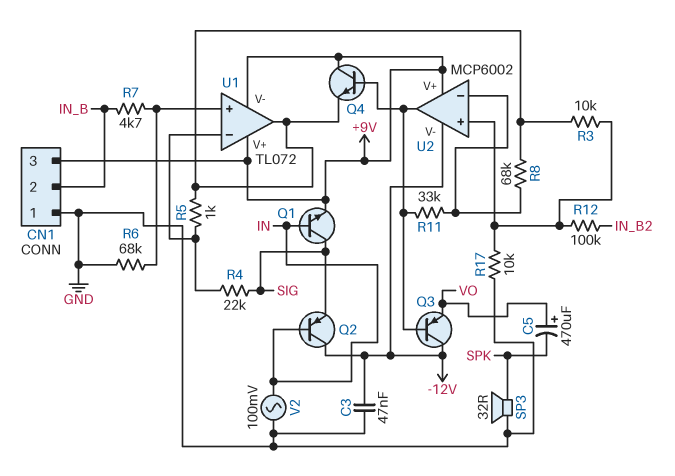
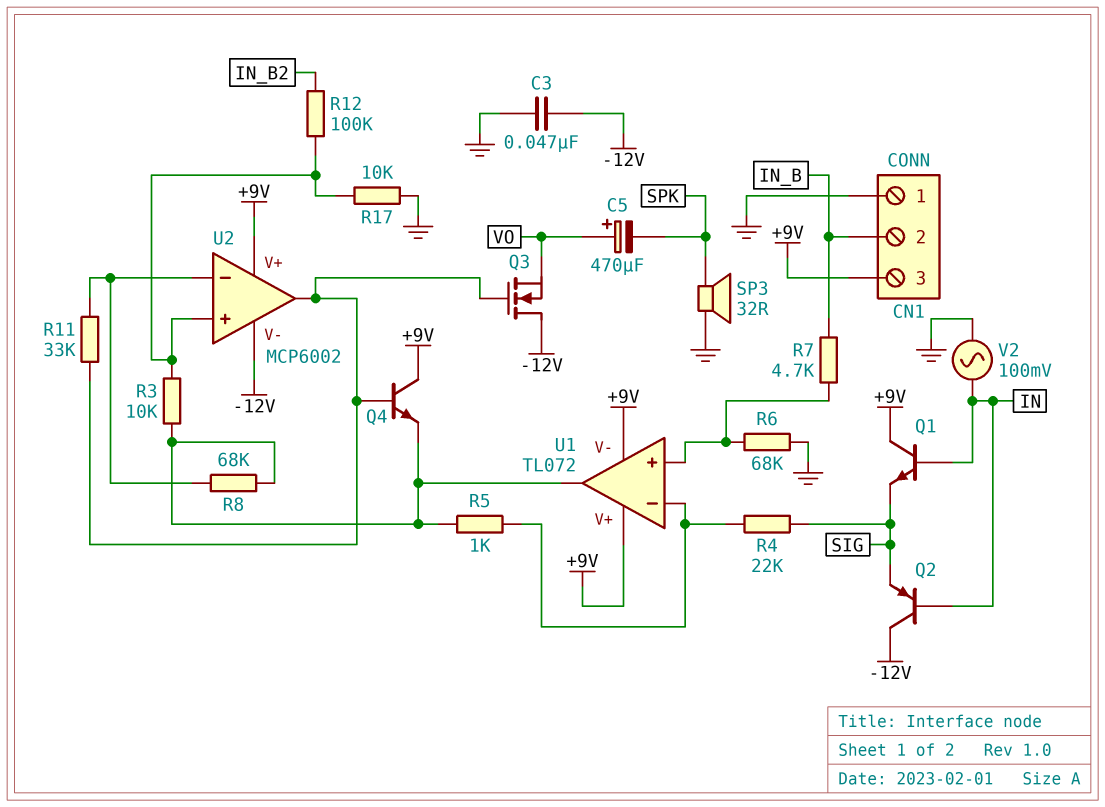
Q1: NPN (B IN, C SIG, E +9V) -> NPN (B IN, C +9V, E SIG)
Q3: PNP (B U2/out, C -12V, E VO) -> NMOS (G U2/out, D -12V, S VO)

